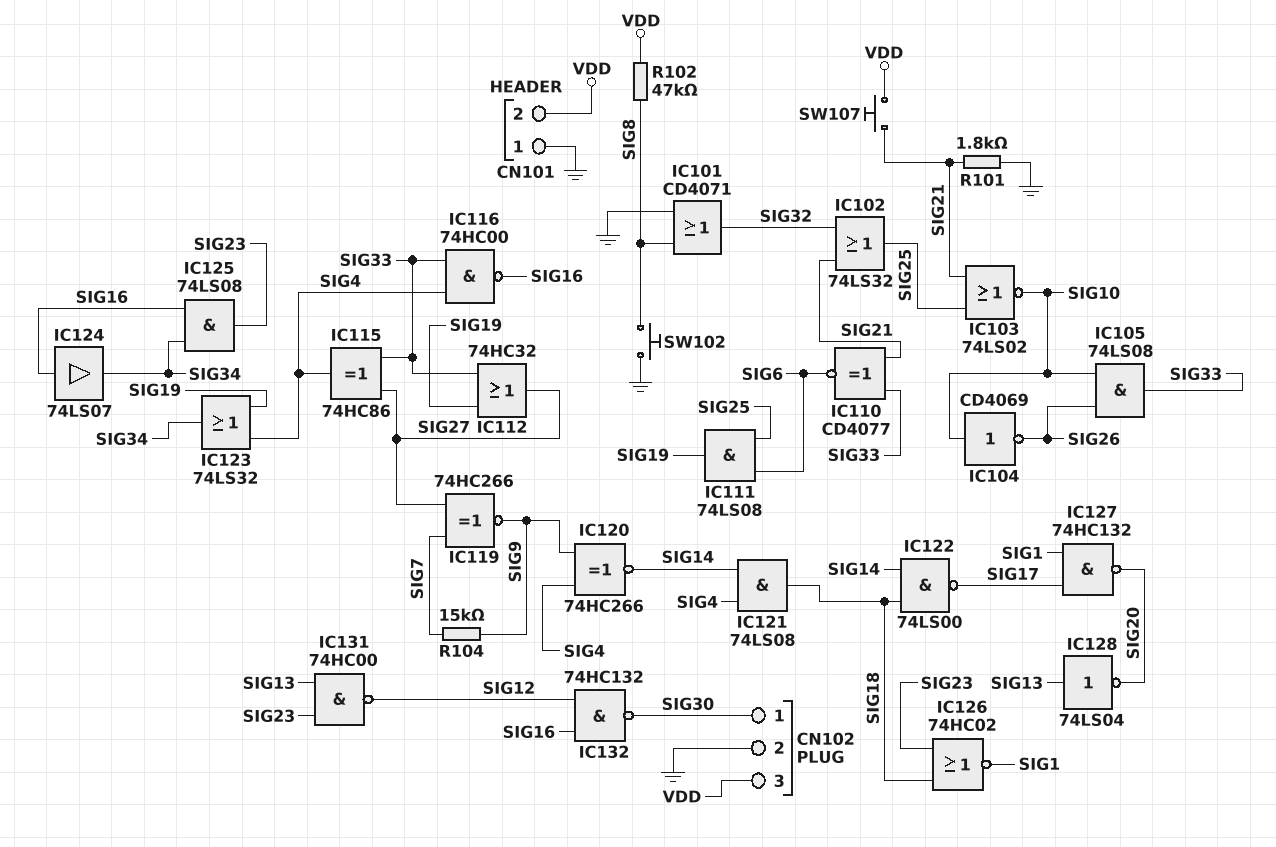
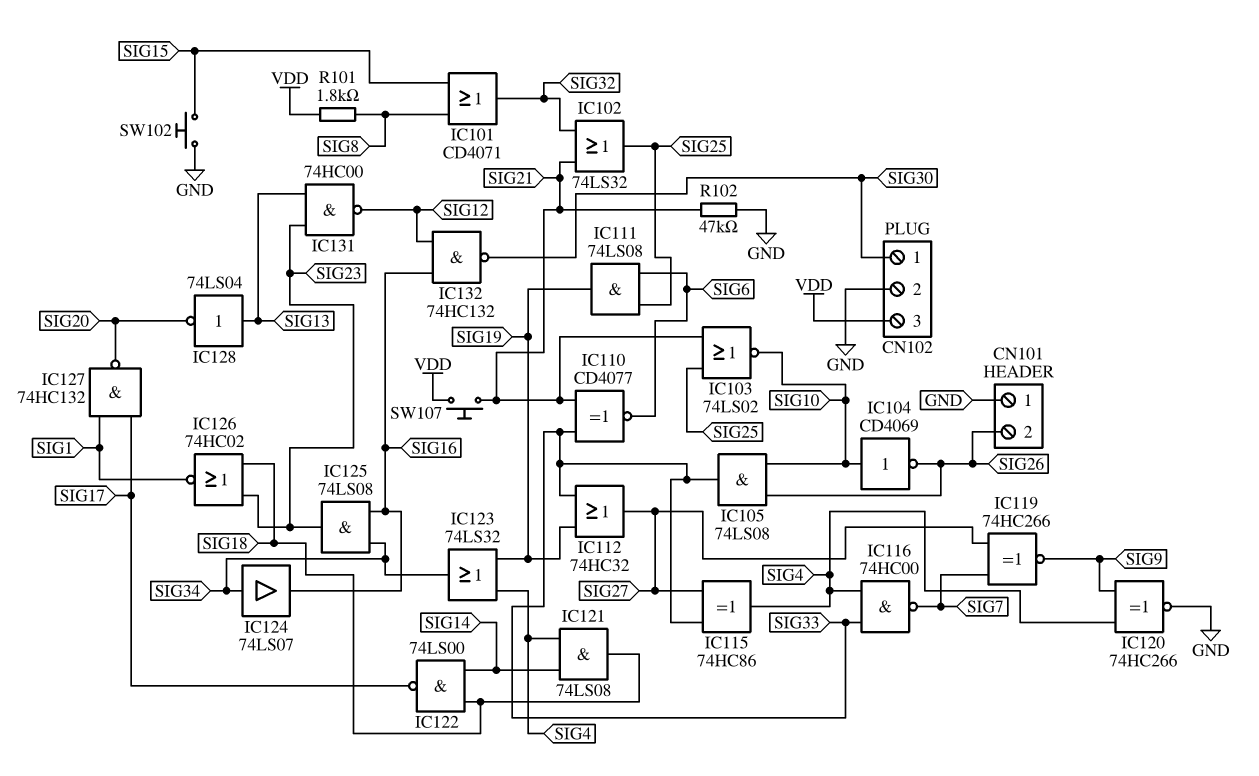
CN101 pin 2: VDD -> SIG26
IC101: OR CD4071 (in GND, in SIG8, out SIG32) -> OR CD4071 (in SIG8, in SIG15, out SIG32)
IC116: NAND 74HC00 (in SIG4, in SIG33, out SIG16) -> NAND 74HC00 (in SIG4, in SIG33, out SIG7)
IC120: XNOR 74HC266 (in SIG4, in SIG9, out SIG14) -> XNOR 74HC266 (in SIG4, in SIG9, out GND)
IC124: buffer 74LS07 (in SIG16, out SIG34) -> buffer 74LS07 (in SIG34, out SIG16)
R101: 1.8k (GND, SIG21) -> 1.8k (SIG8, VDD)
R102: 47k (SIG8, VDD) -> 47k (GND, SIG21)
R104: 15k (SIG7, SIG9) -> none
SW102: button (GND, SIG8) -> button (GND, SIG15)

